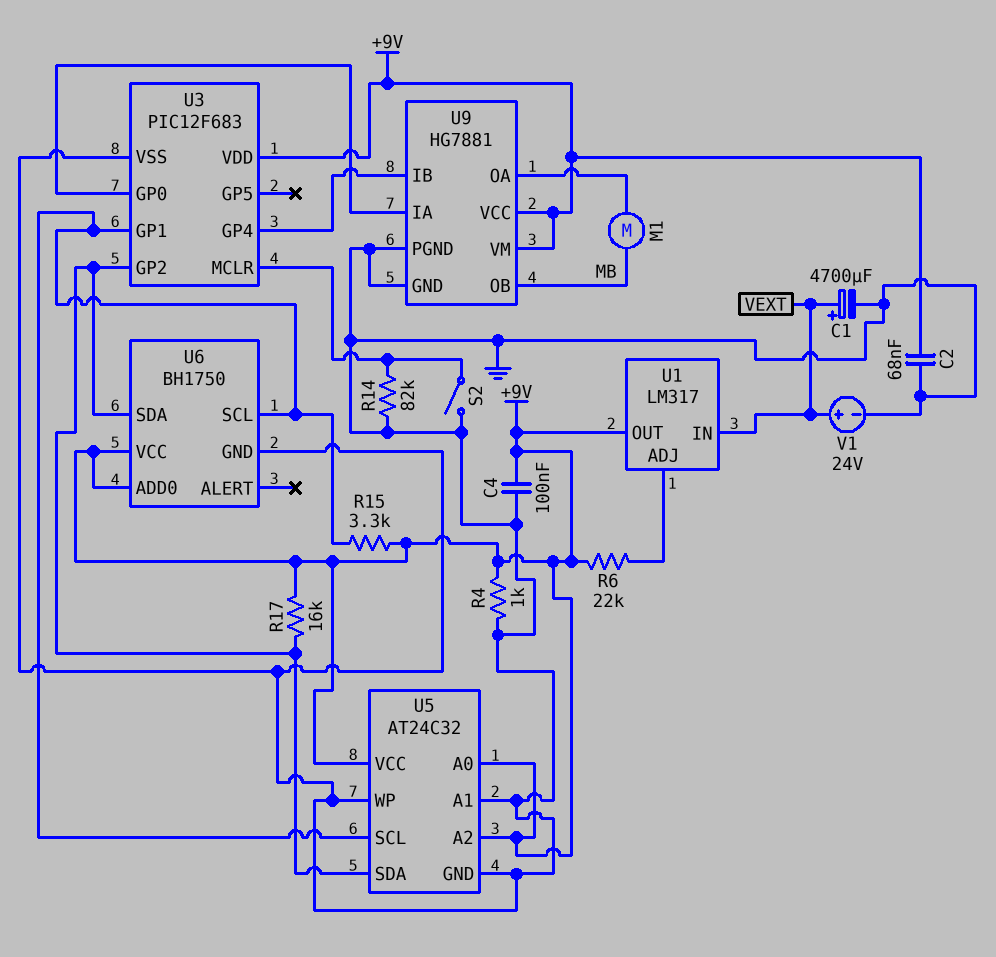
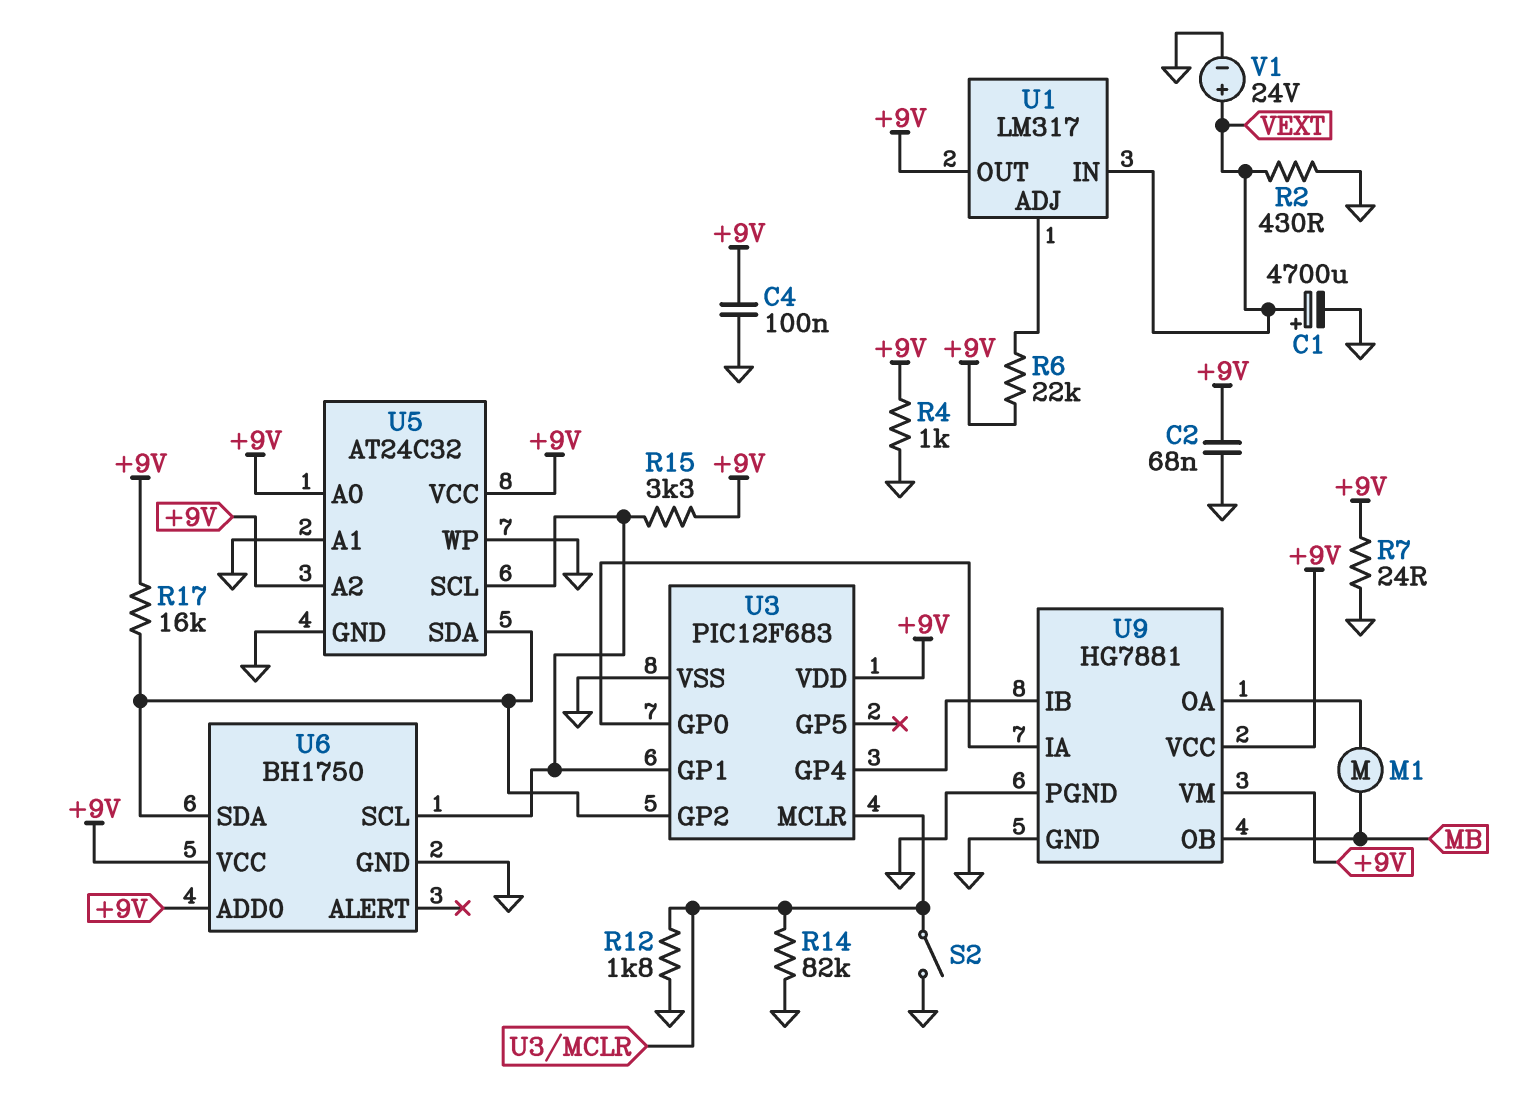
R2: none -> 430 (GND, VEXT)
R7: none -> 24 (+9V, GND)
R12: none -> 1.8k (GND, U3/MCLR)

